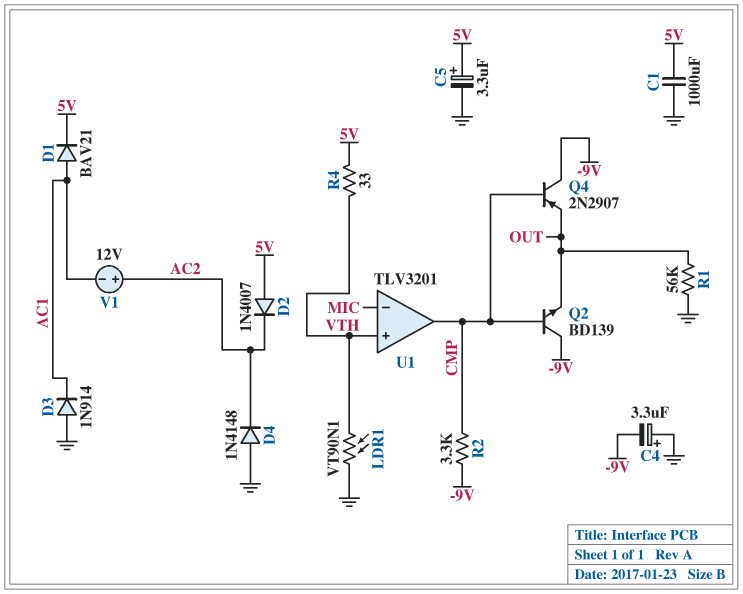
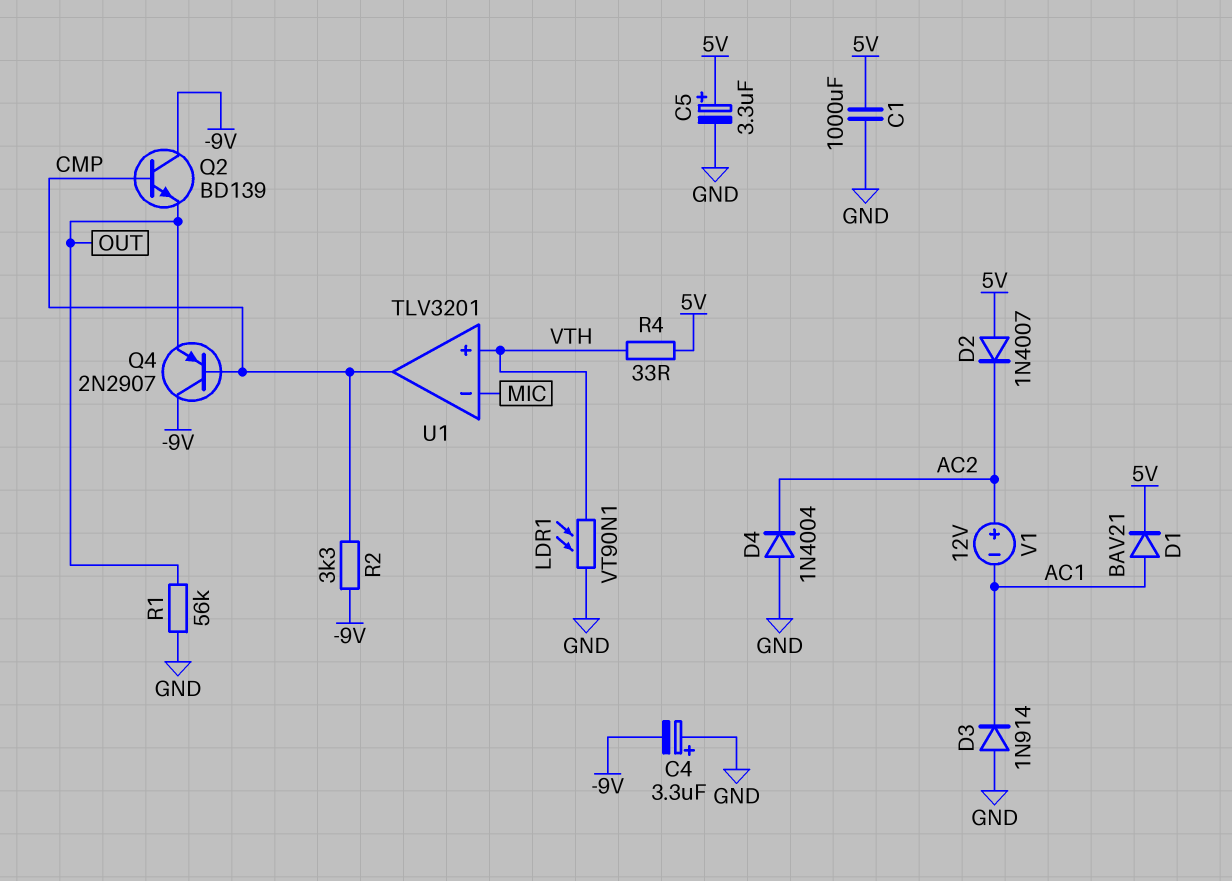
D4: diode 1N4148 (A GND, K AC2) -> diode 1N4004 (A GND, K AC2)

